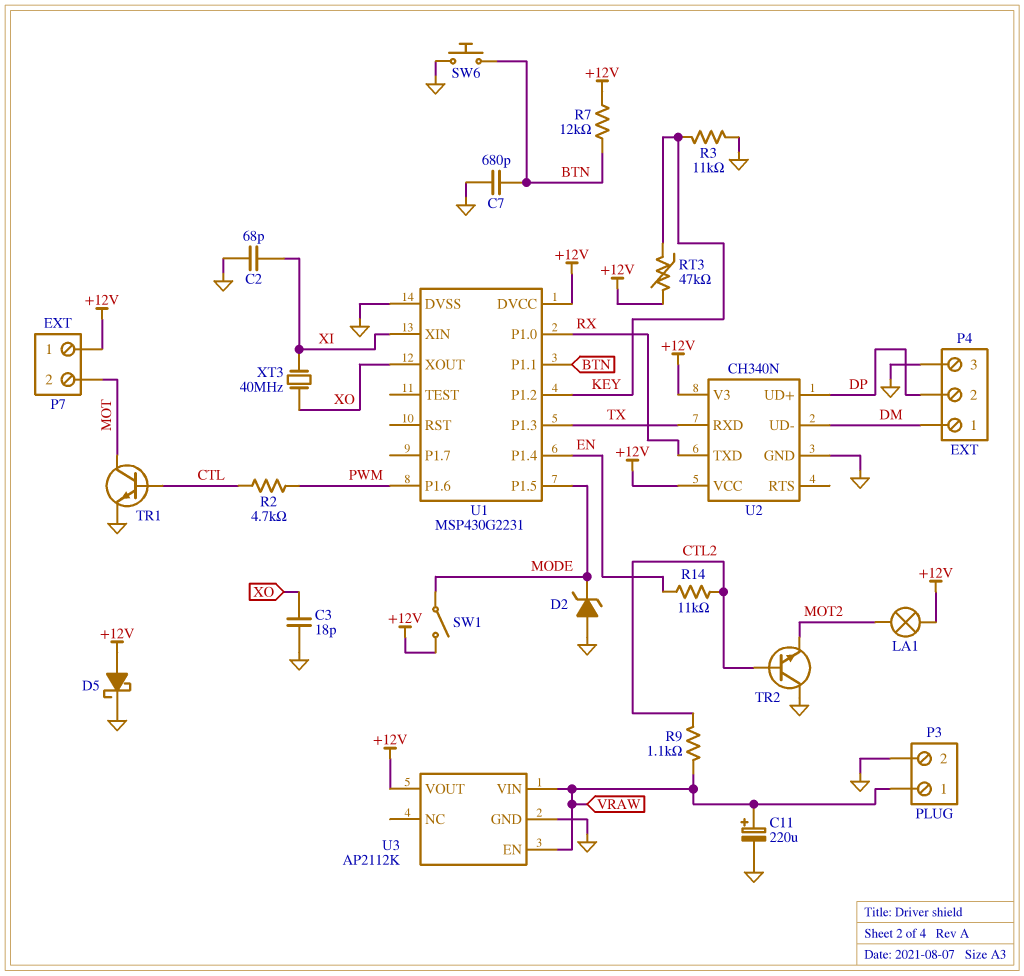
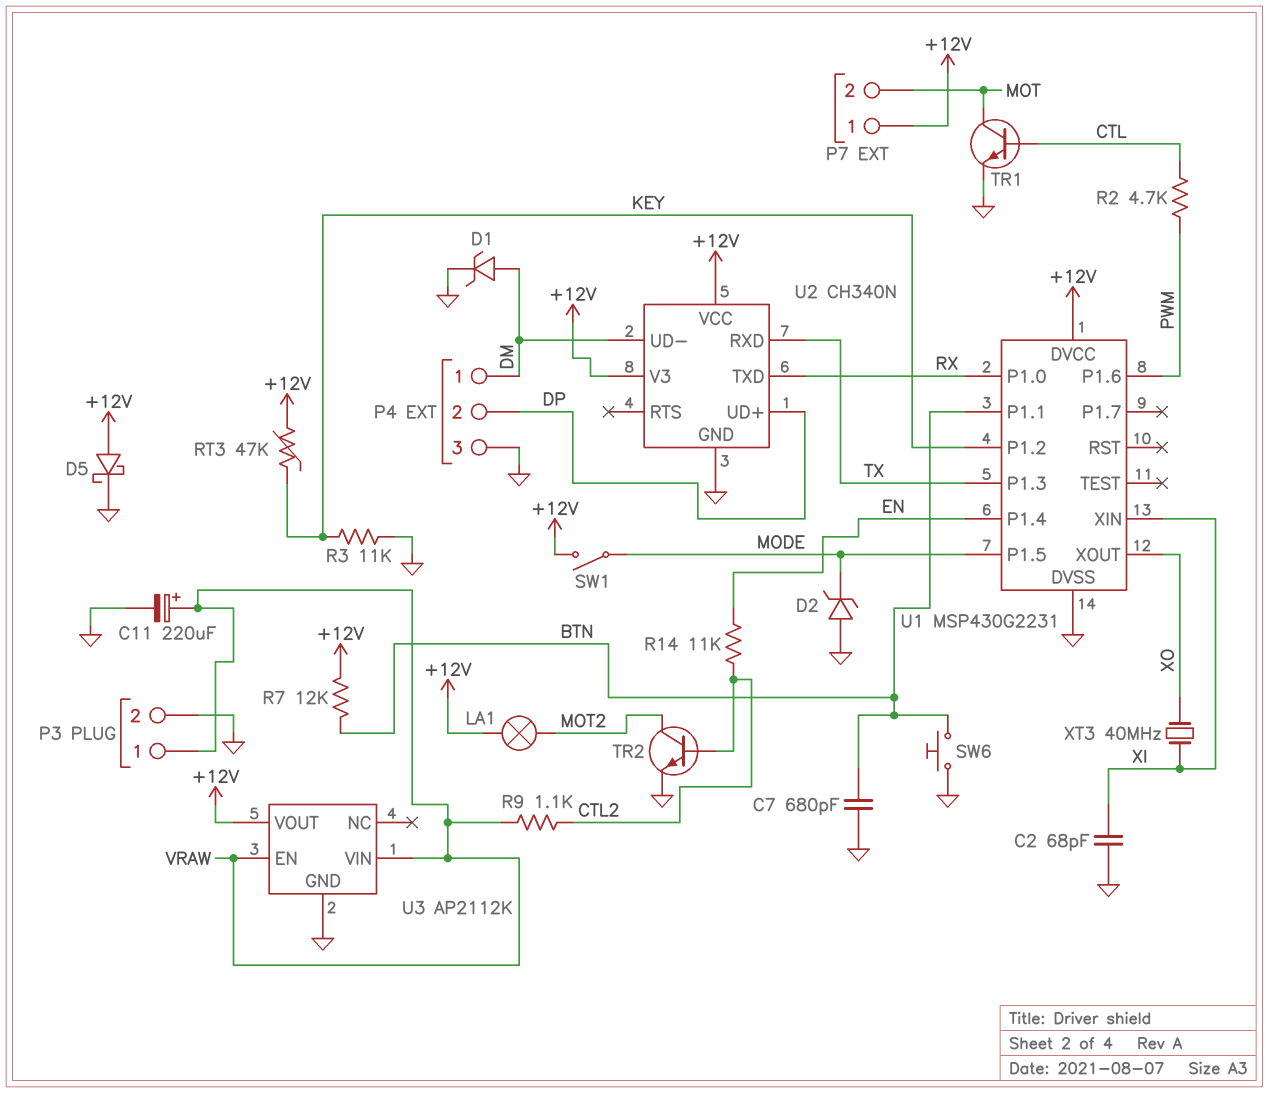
C3: 18pF (GND, XO) -> none
D1: none -> zener (A DM, K GND)
TR2: NPN (B CTL2, C GND, E MOT2) -> NPN (B CTL2, C MOT2, E GND)

